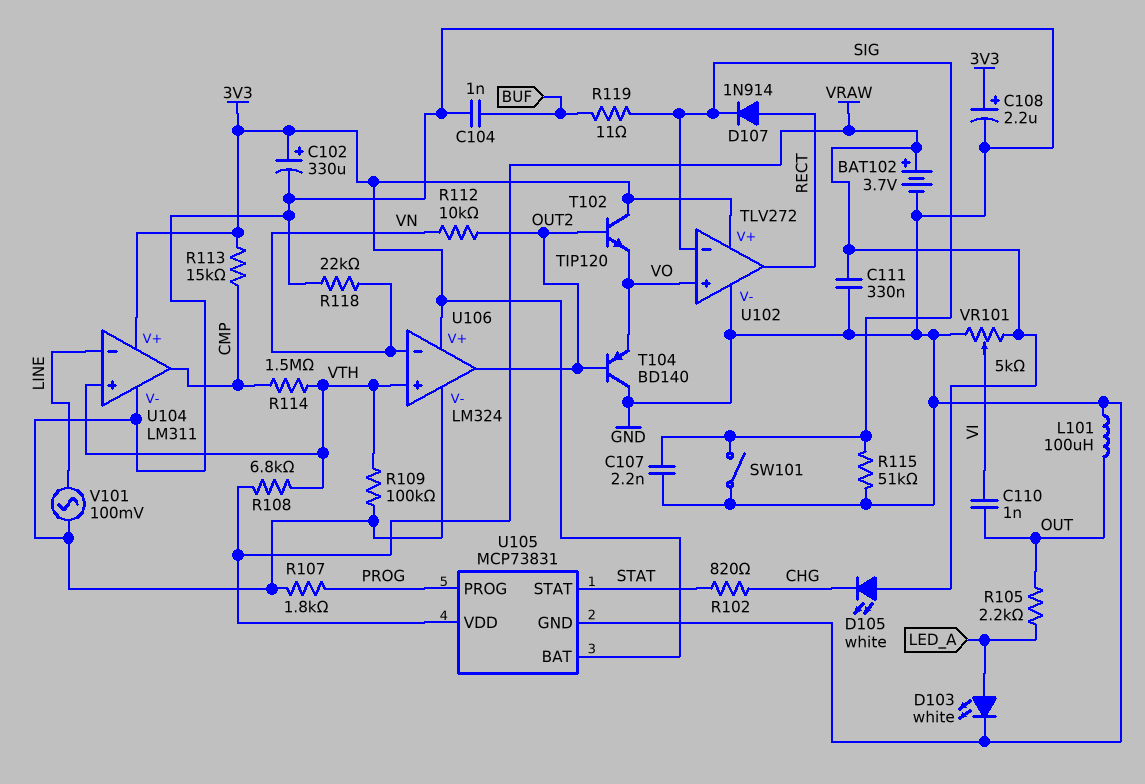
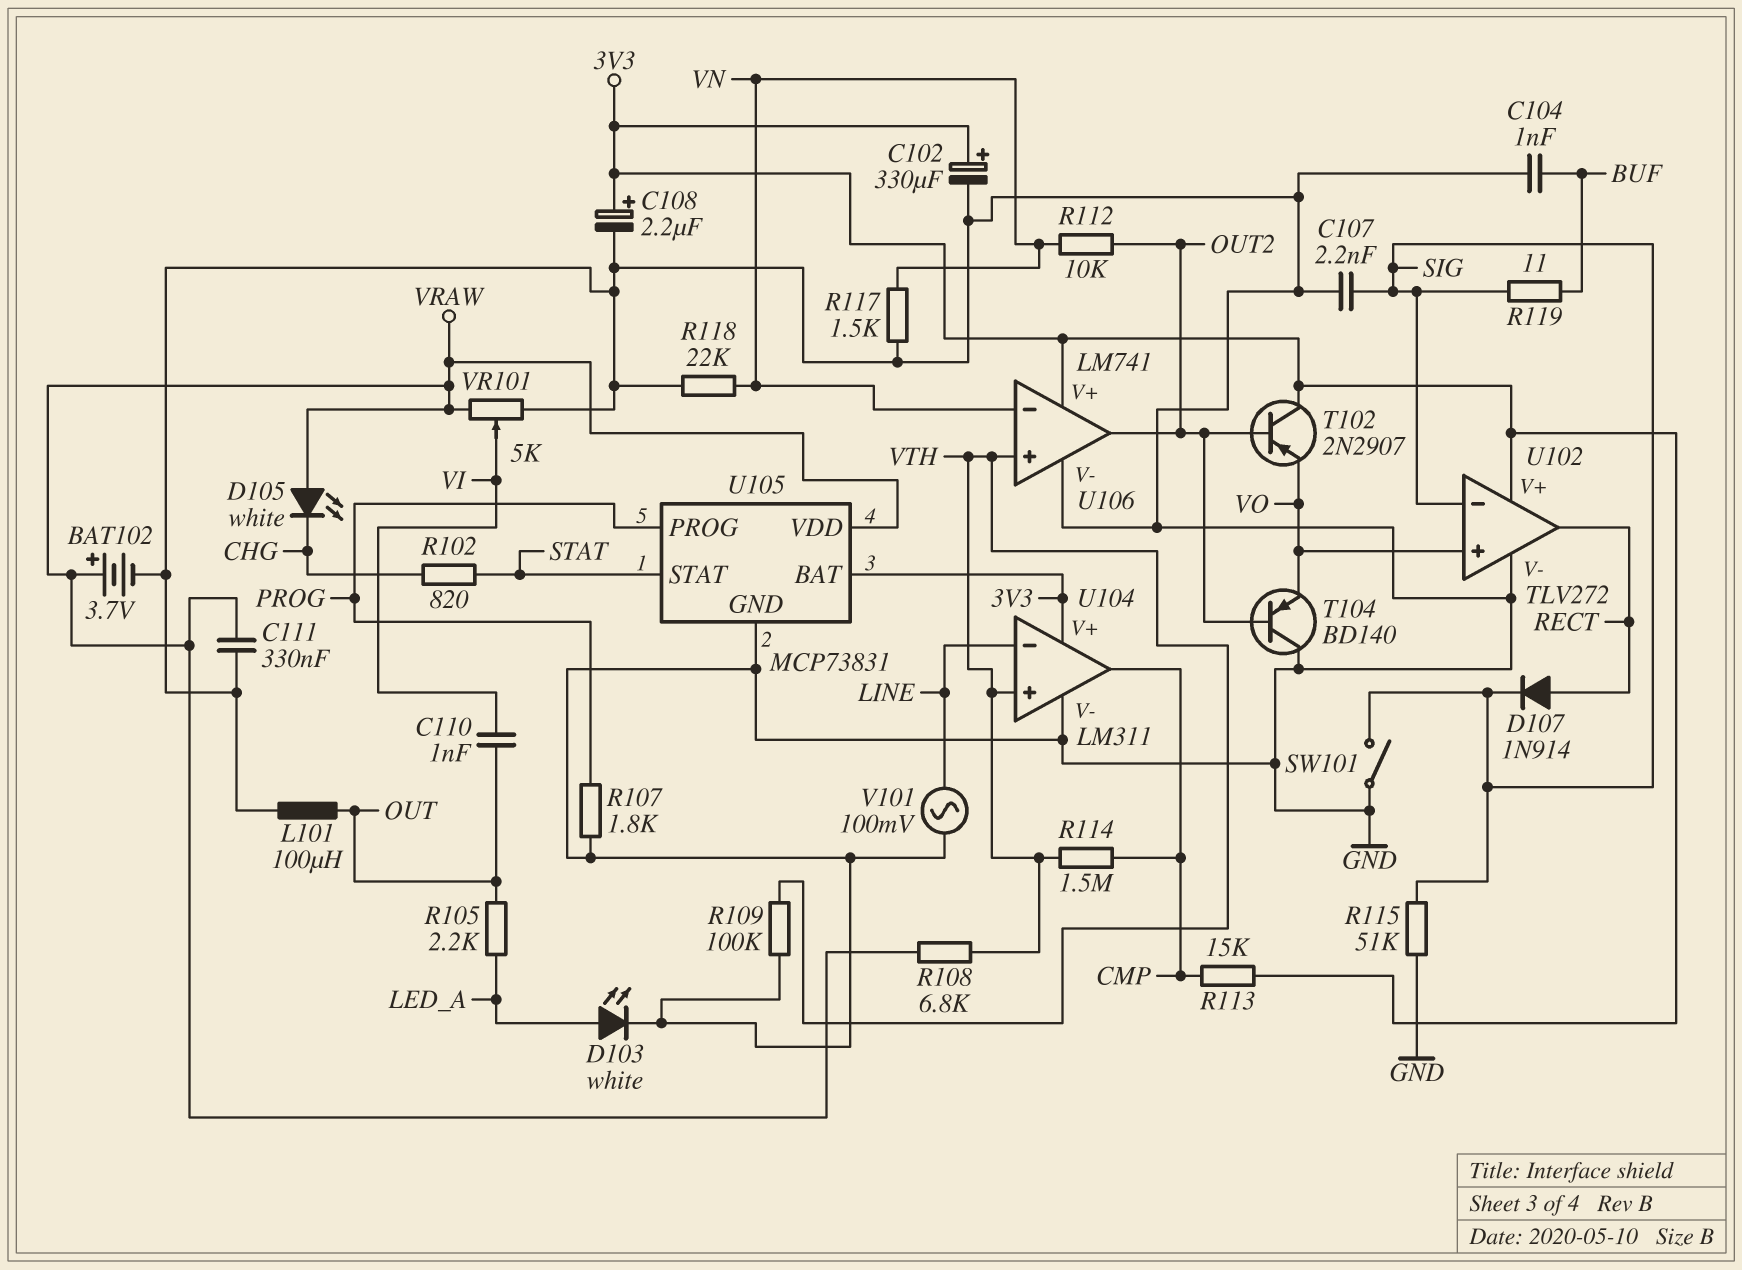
R117: none -> 1.5k (GND, VN)
T102: NPN TIP120 (B OUT2, C 3V3, E VO) -> PNP 2N2907 (B OUT2, C 3V3, E VO)
U106: LM324 -> LM741

